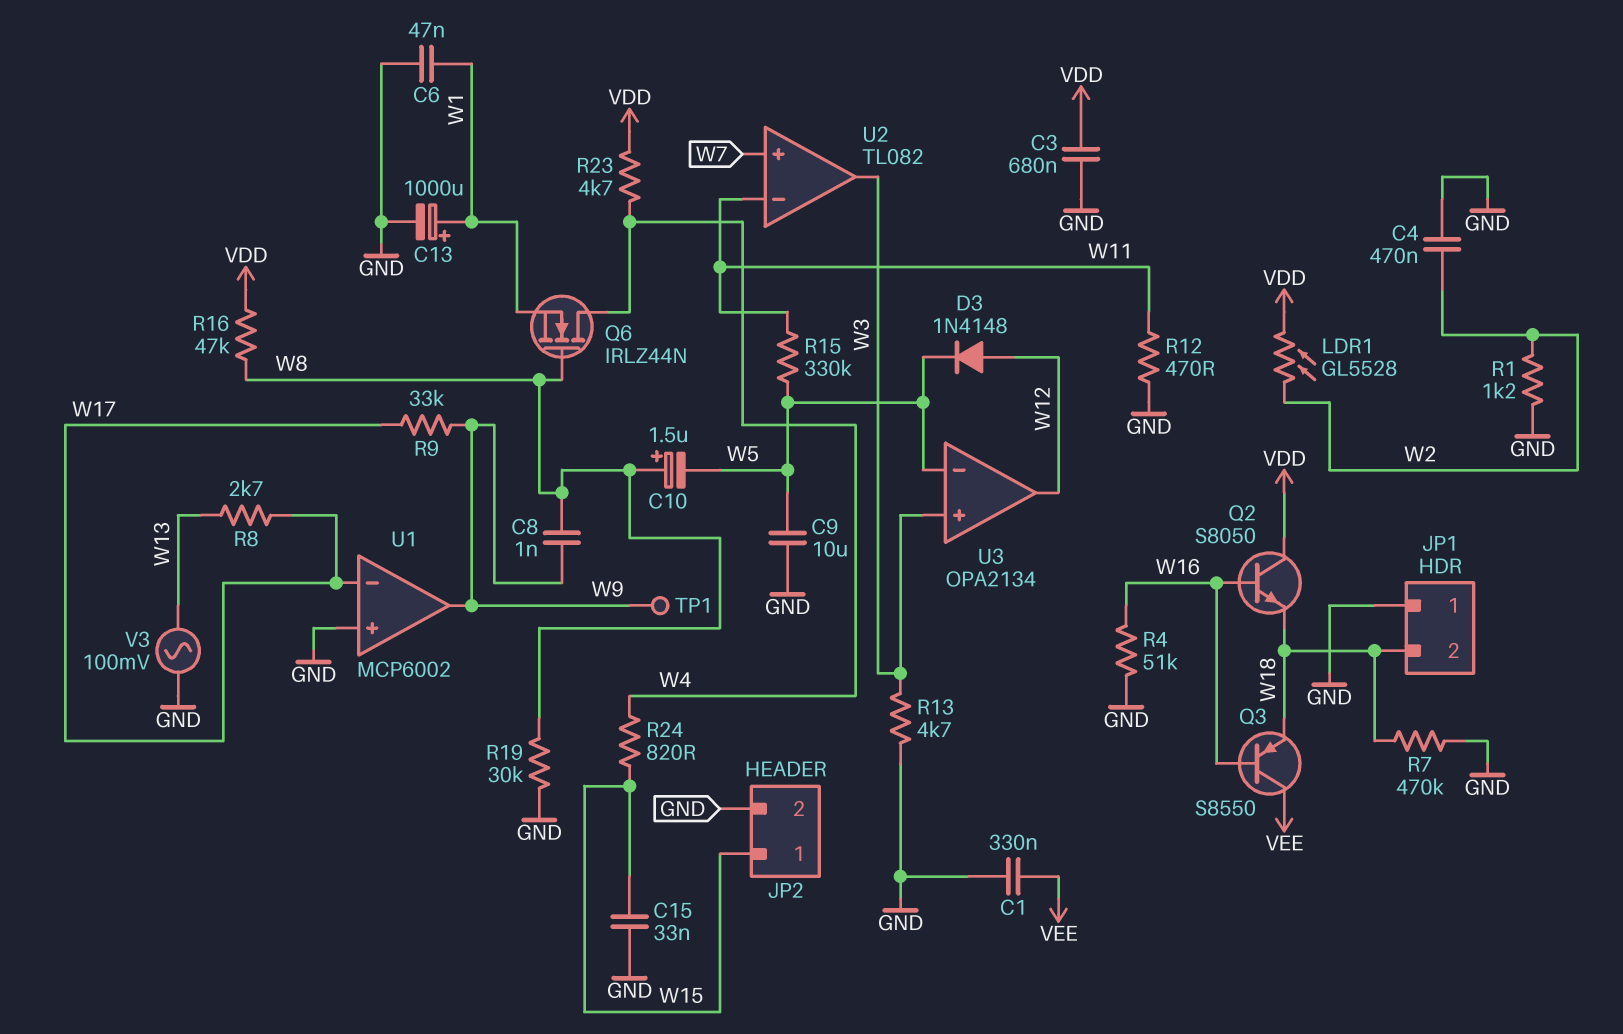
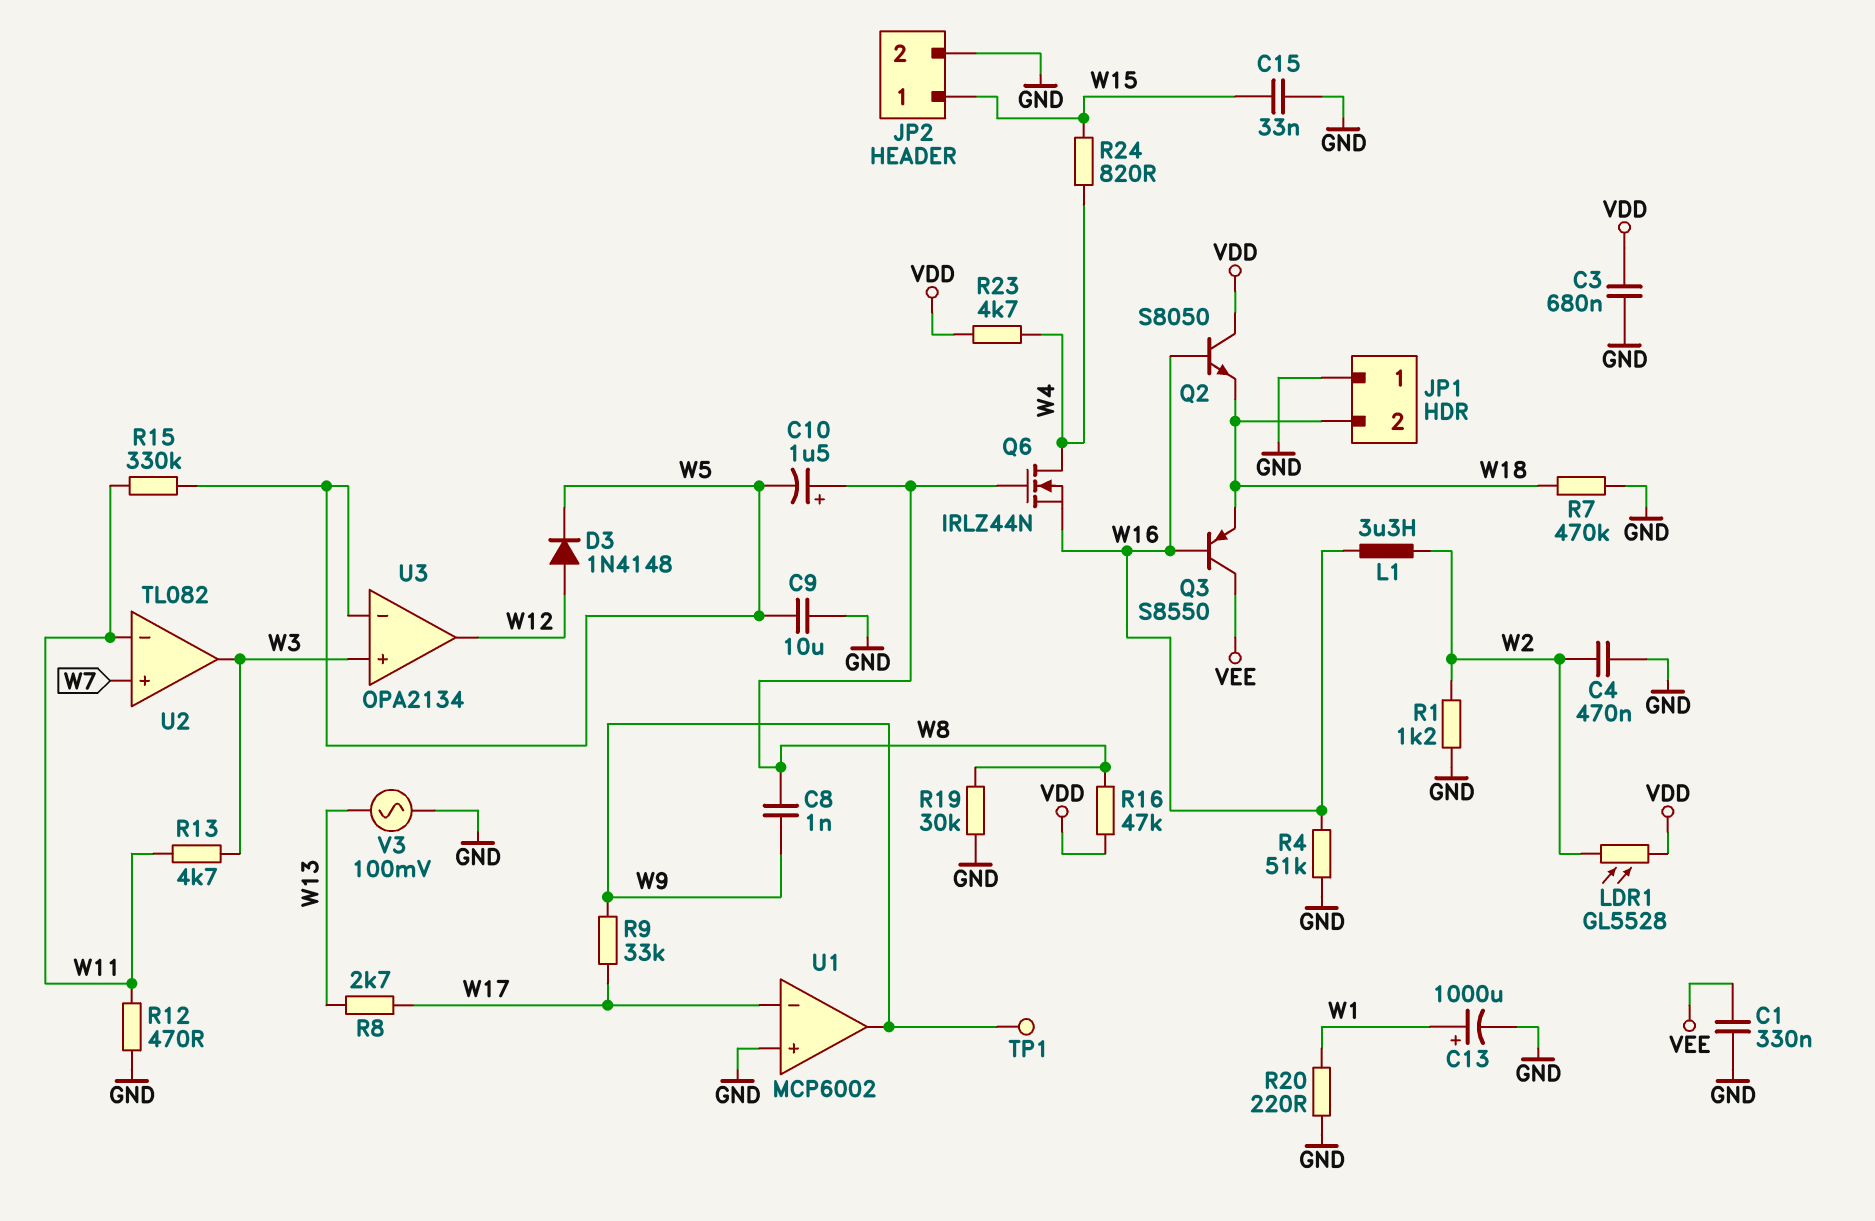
C6: 47nF (GND, W1) -> none
L1: none -> 3.3uH (W2, W16)
Q6: NMOS IRLZ44N (G W8, D W4, S W1) -> NMOS IRLZ44N (G W8, D W4, S W16)
R13: 4.7k (GND, W3) -> 4.7k (W3, W11)
R20: none -> 220 (GND, W1)

